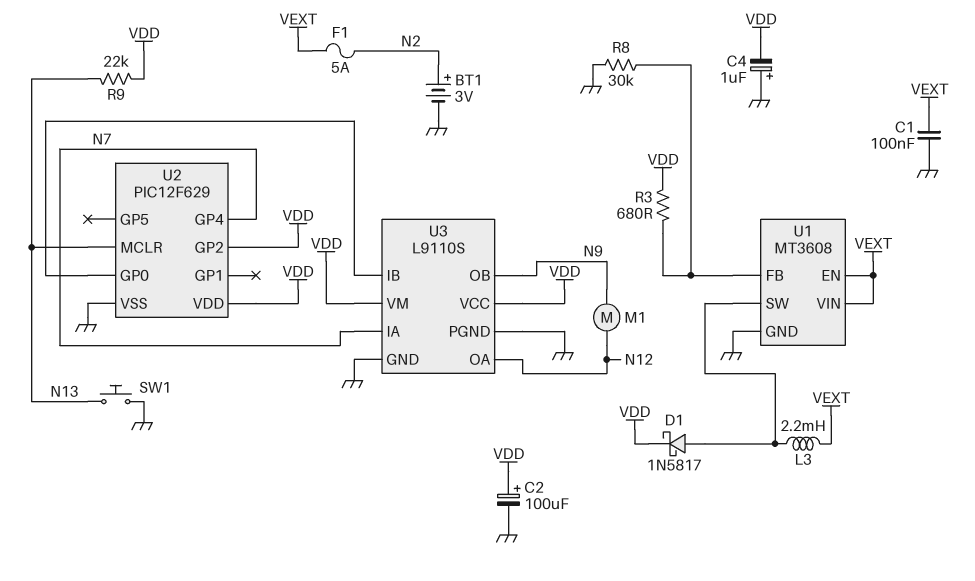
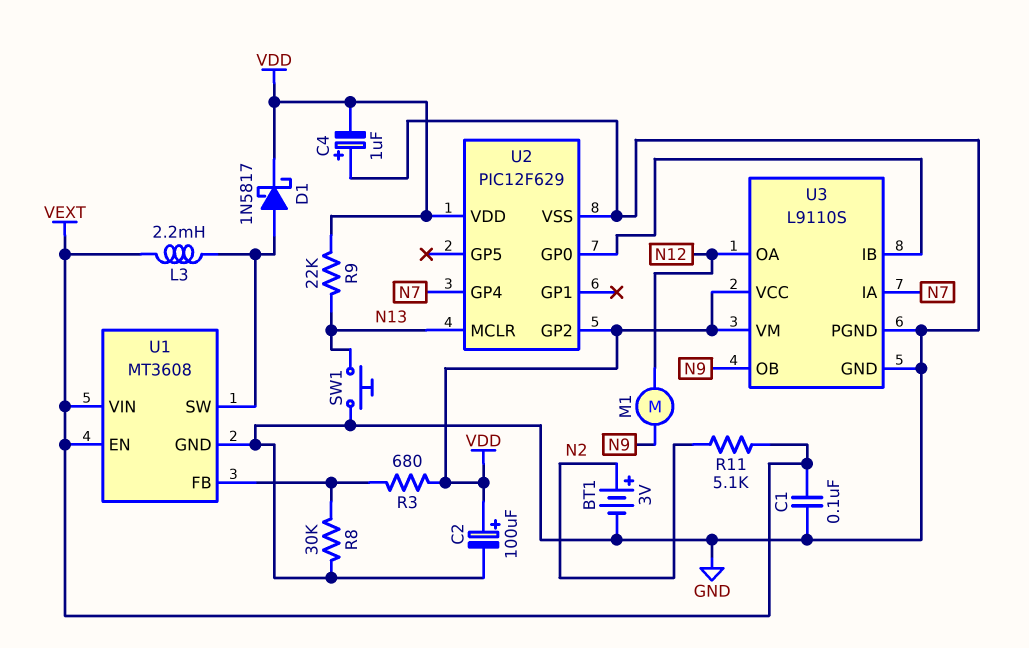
F1: 5A (N2, VEXT) -> none
R11: none -> 5.1k (N2, VEXT)

